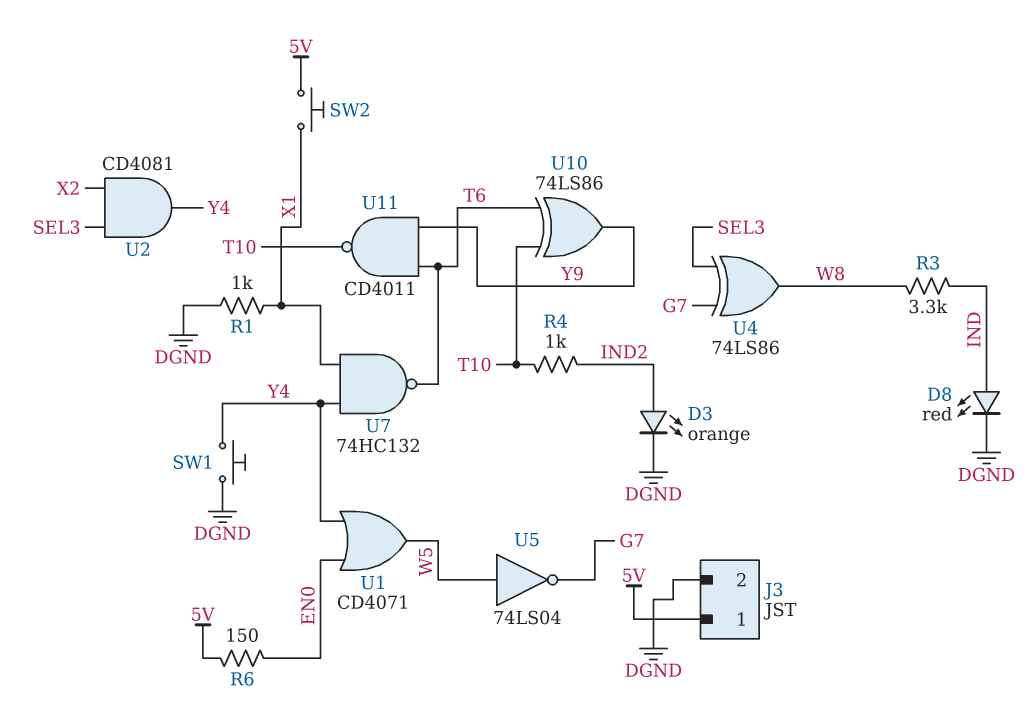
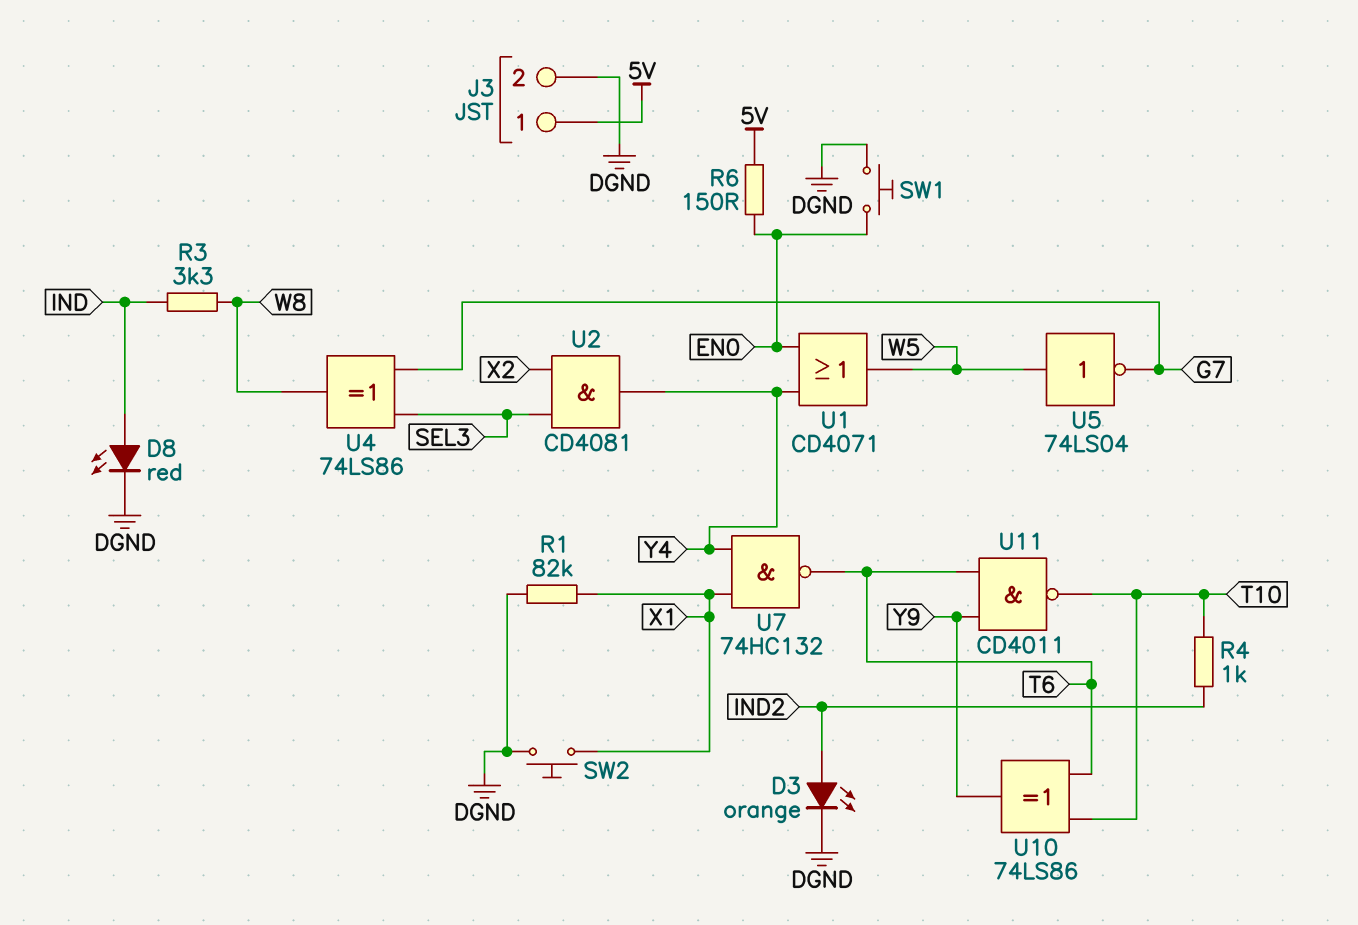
R1: 1k (DGND, X1) -> 82k (DGND, X1)
SW1: button (DGND, Y4) -> button (DGND, EN0)
SW2: button (5V, X1) -> button (DGND, X1)

